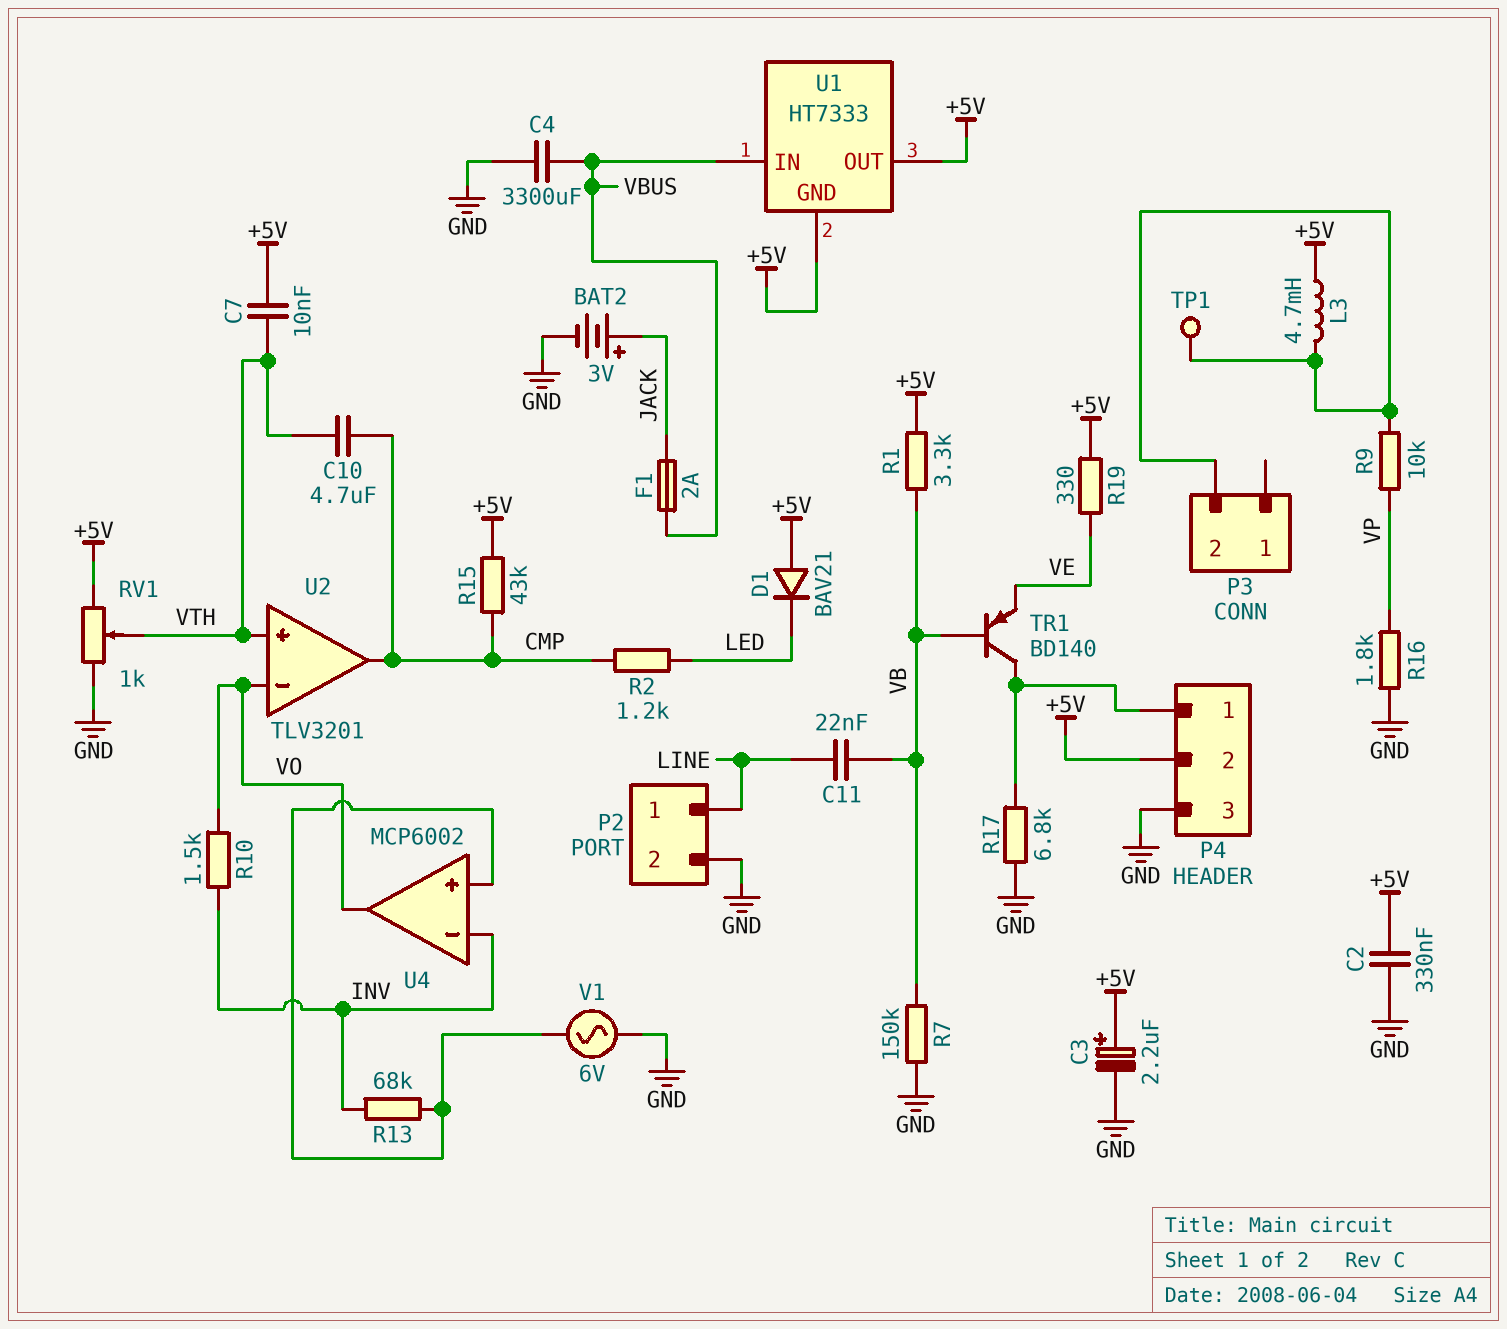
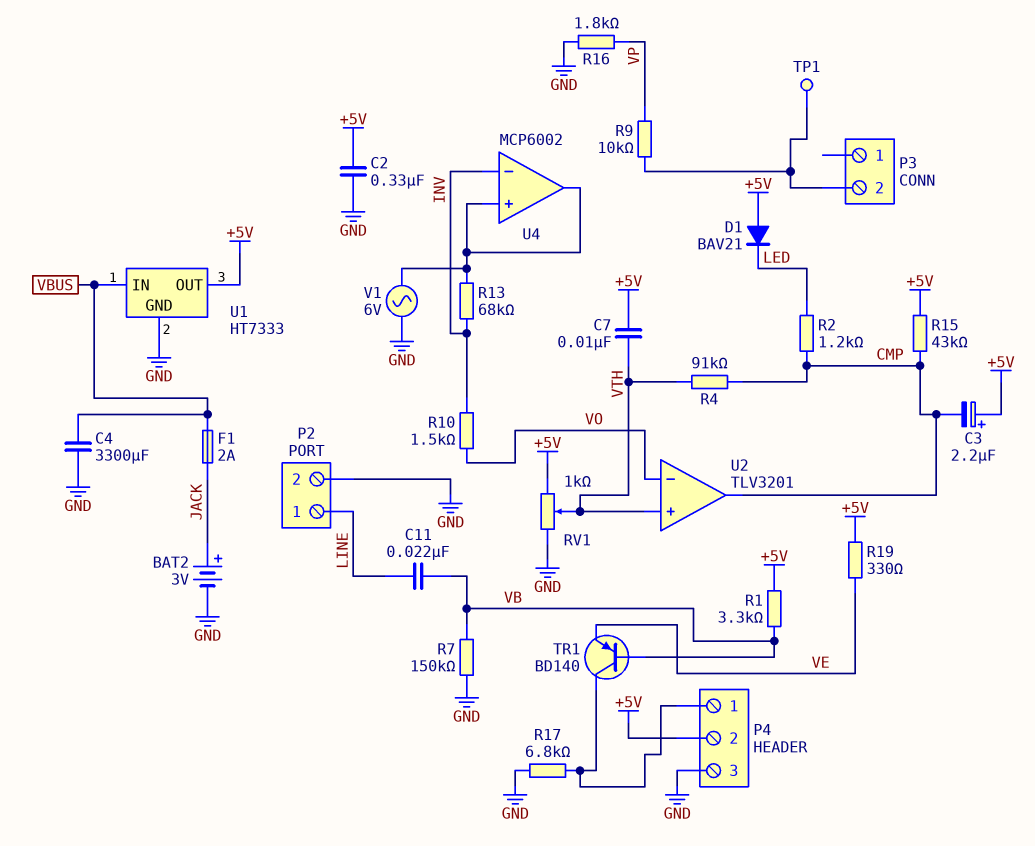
C3: 2.2uF (plus +5V, minus GND) -> 2.2uF (plus +5V, minus CMP)
C10: 4.7uF (CMP, VTH) -> none
L3: 4.7mH (+5V, P3/2) -> none
R4: none -> 91k (CMP, VTH)
U1 pin GND: +5V -> GND
U4 pin out: VO -> U4/in+

